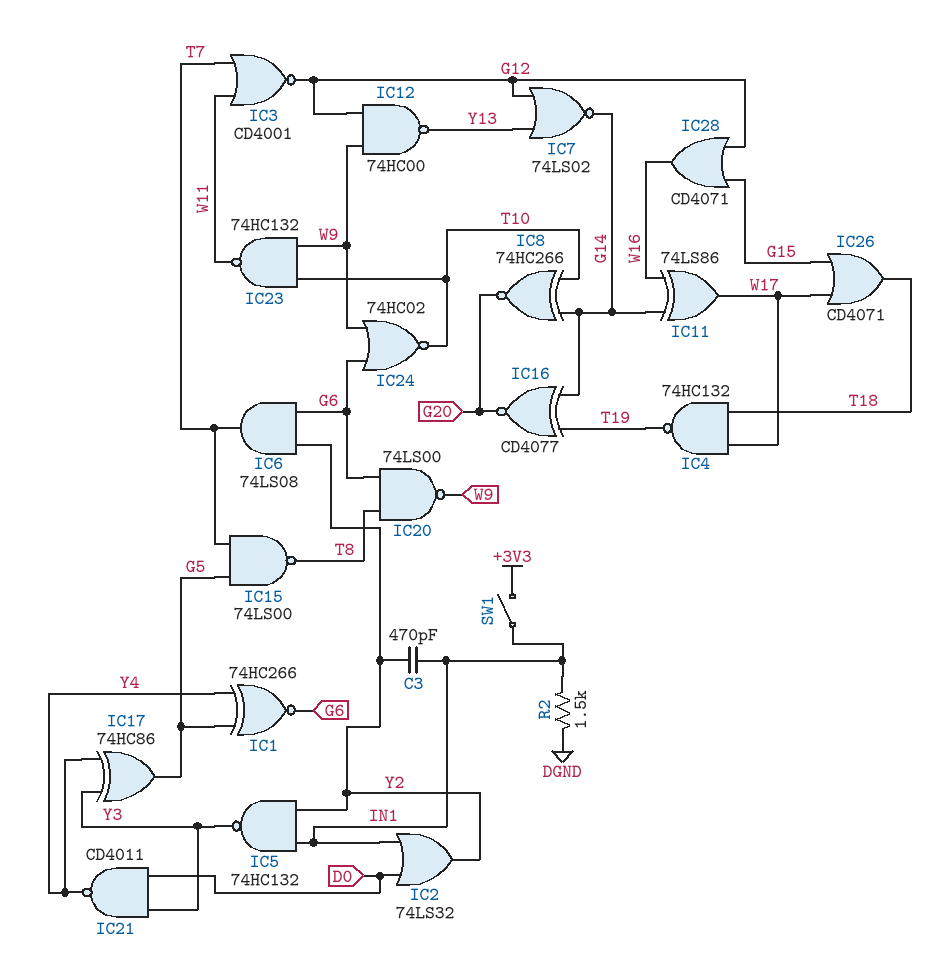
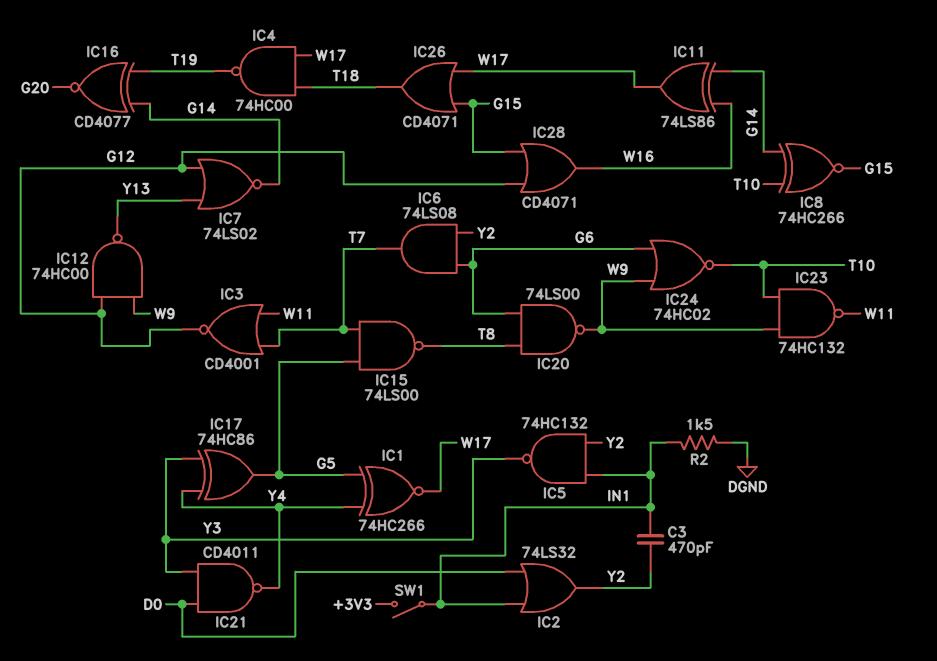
IC1: XNOR 74HC266 (in G5, in Y4, out G6) -> XNOR 74HC266 (in G5, in Y4, out W17)
IC4: NAND 74HC132 (in T18, in W17, out T19) -> NAND 74HC00 (in T18, in W17, out T19)
IC8: XNOR 74HC266 (in G14, in T10, out G20) -> XNOR 74HC266 (in G14, in T10, out G15)

